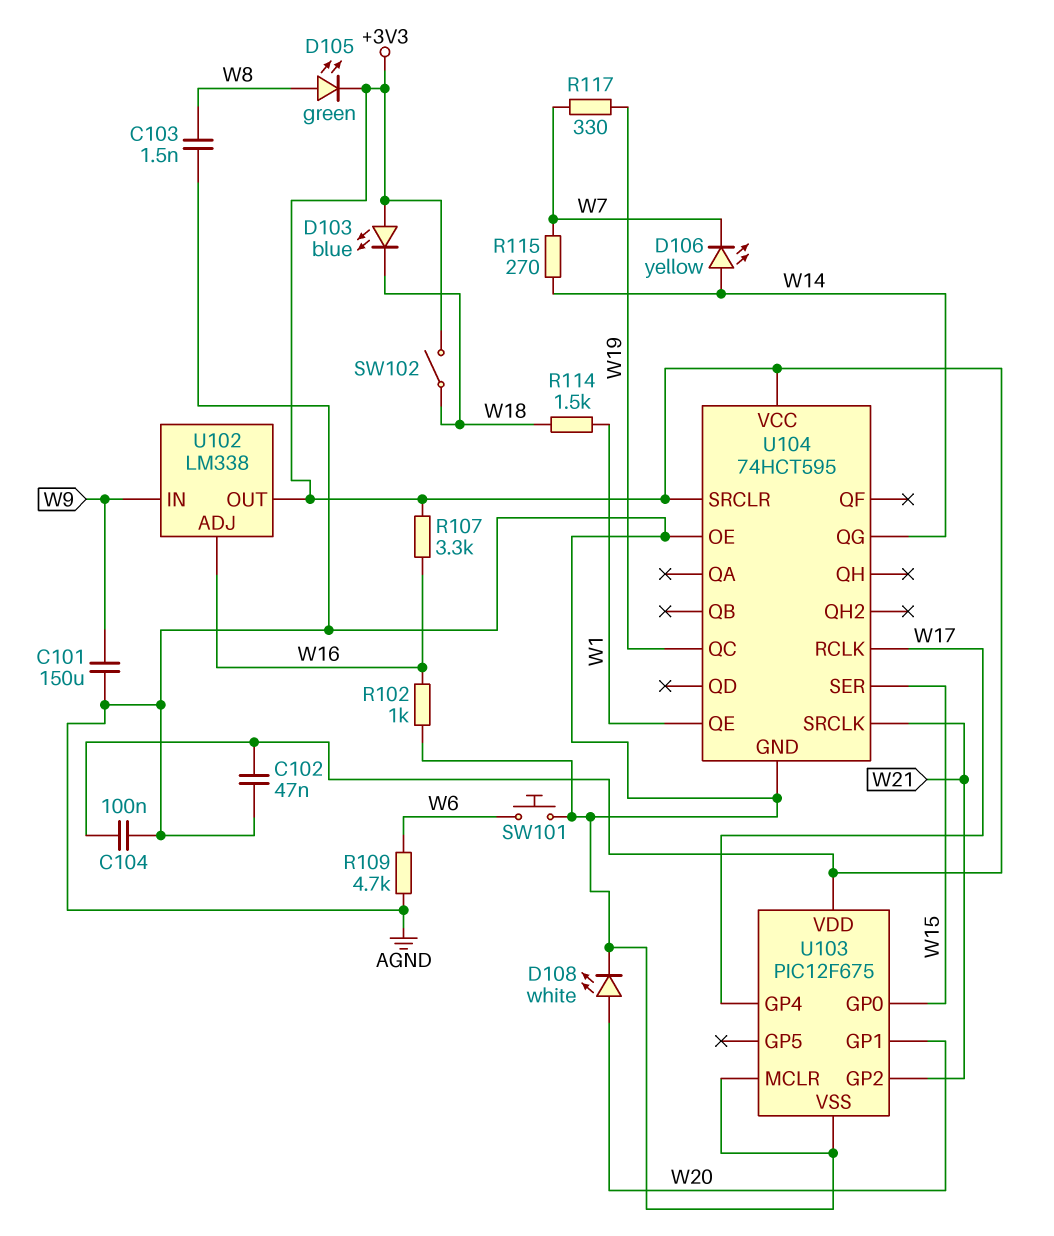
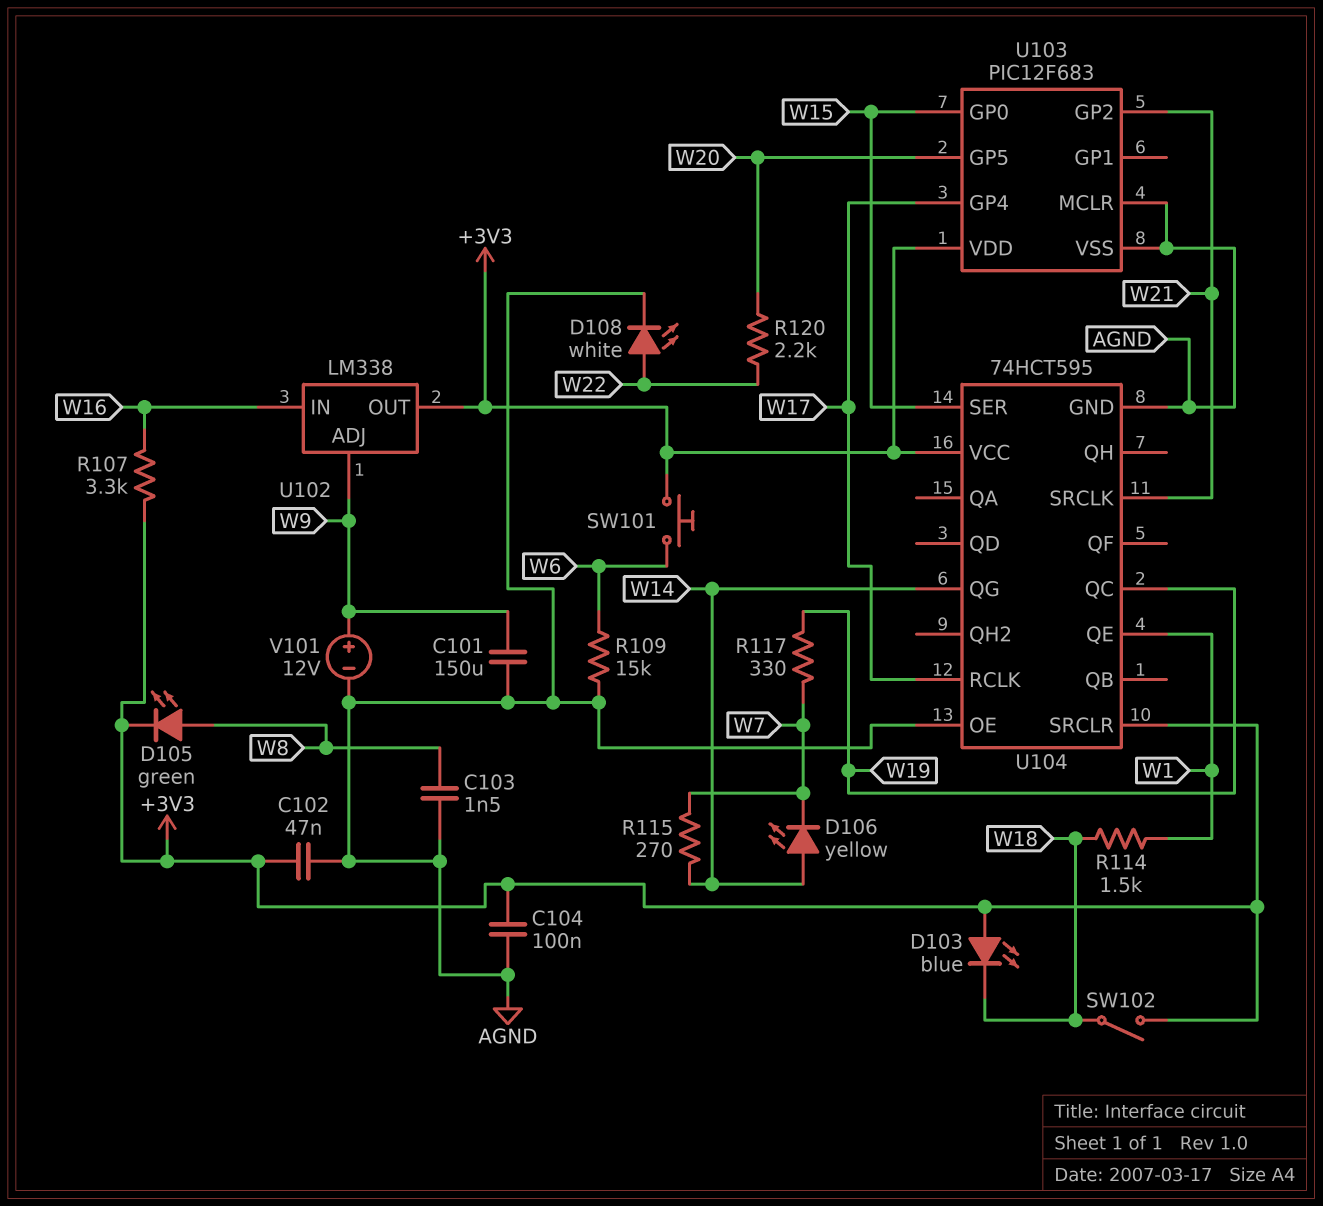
D108: LED white (A W20, K AGND) -> LED white (A W22, K AGND)
R102: 1k (AGND, W16) -> none
R109: 4.7k (AGND, W6) -> 15k (AGND, W6)
R120: none -> 2.2k (W20, W22)
SW101: button (AGND, W6) -> button (+3V3, W6)
U102 pin ADJ: W16 -> W9
U102 pin IN: W9 -> W16
U103: PIC12F675 -> PIC12F683
U103 pin GP1: W20 -> none
U103 pin GP5: none -> W20
V101: none -> 12V (plus W9, minus AGND)

